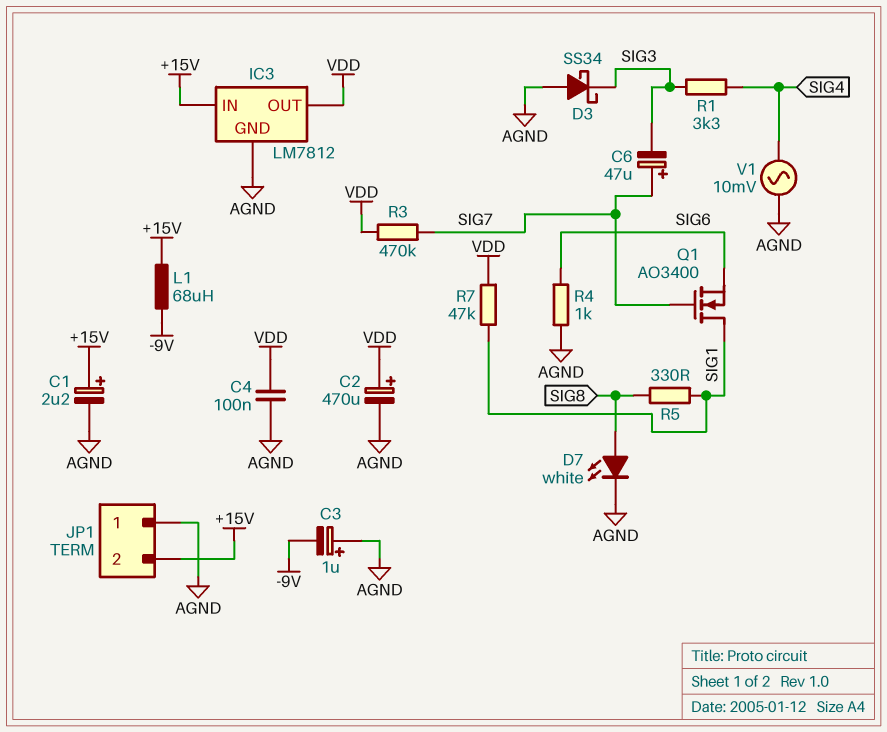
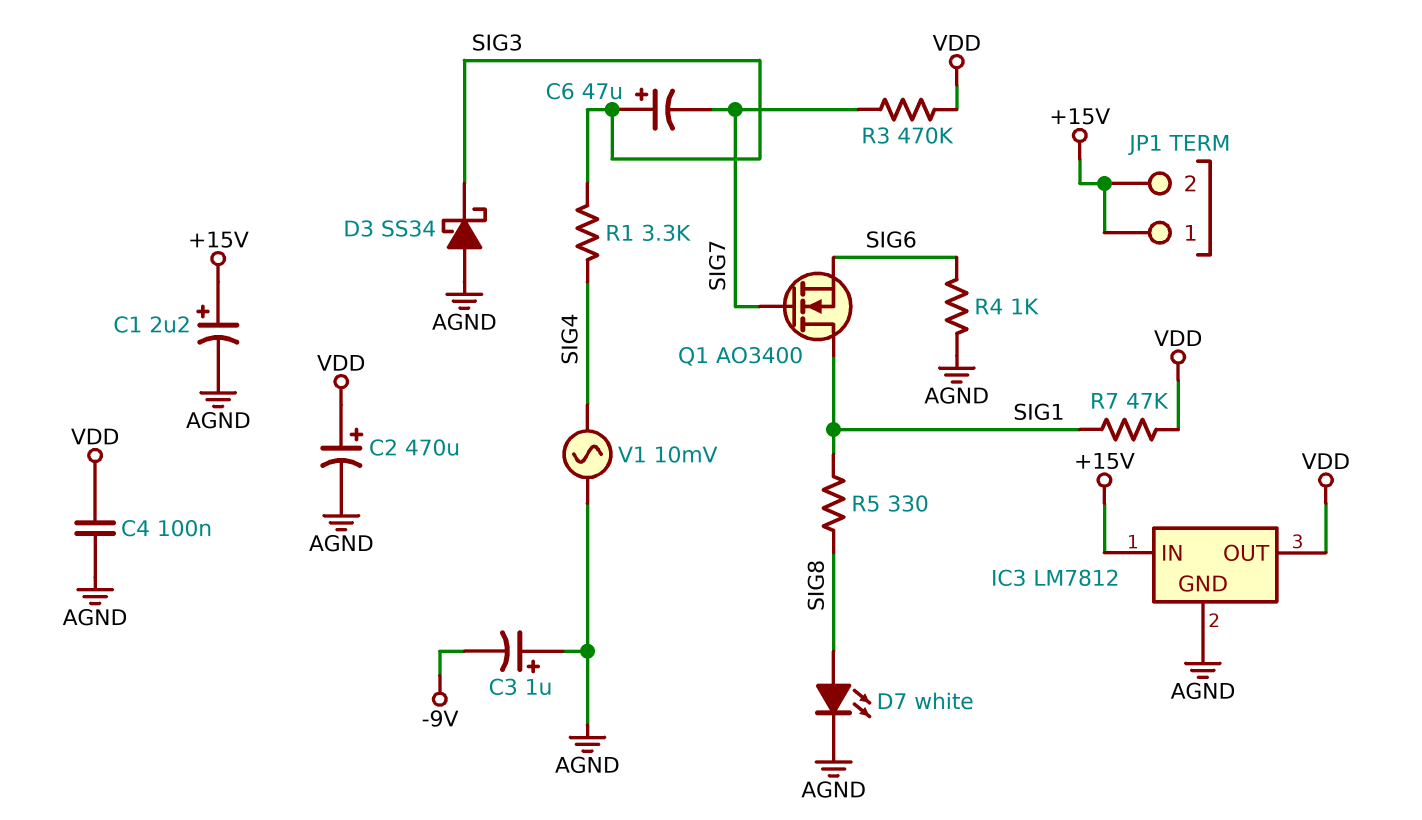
C6: 47uF (plus SIG7, minus SIG3) -> 47uF (plus SIG3, minus SIG7)
JP1 pin 1: AGND -> +15V
L1: 68uH (+15V, -9V) -> none

